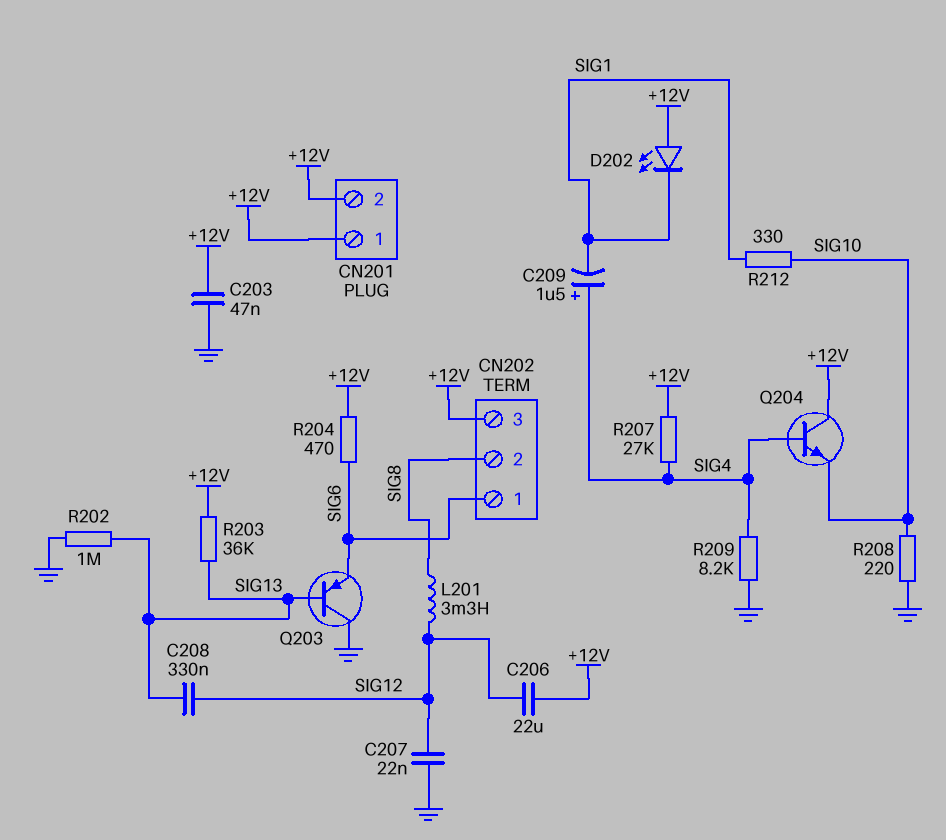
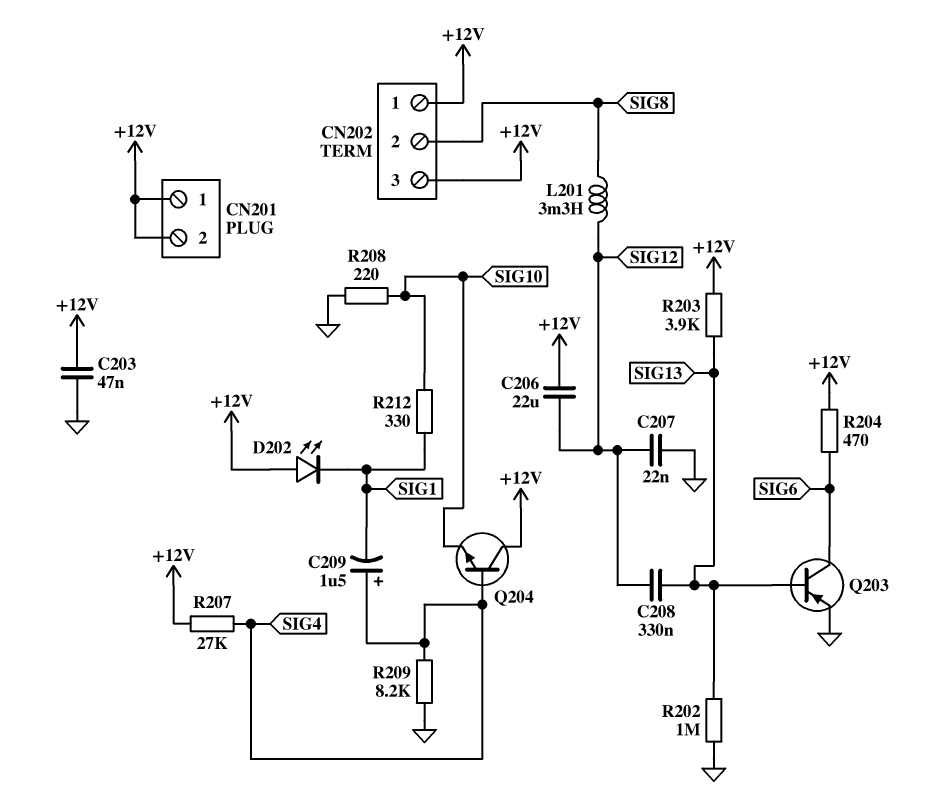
CN202 pin 1: SIG6 -> +12V
Q203: PNP (B SIG13, C GND, E SIG6) -> PNP (B SIG13, C SIG6, E GND)
R203: 36k (+12V, SIG13) -> 3.9k (+12V, SIG13)

